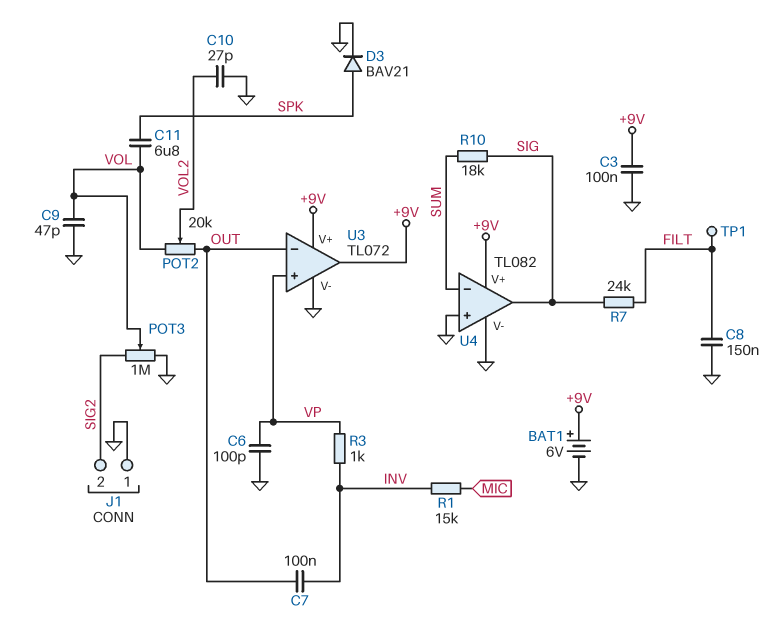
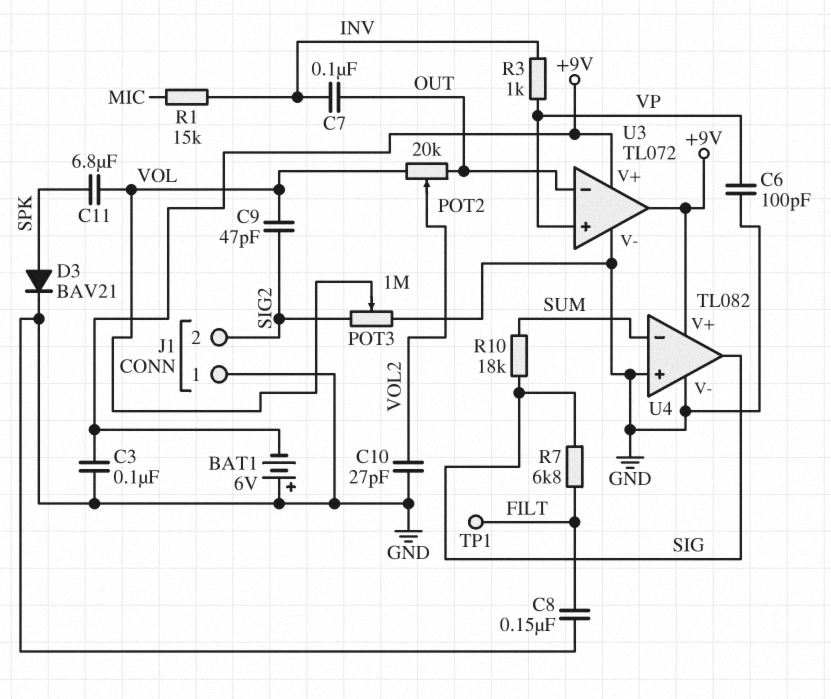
BAT1: 6V (plus +9V, minus GND) -> 6V (plus GND, minus +9V)
C9: 47pF (GND, VOL) -> 47pF (SIG2, VOL)
R7: 24k (FILT, SIG) -> 6.8k (FILT, SIG)

